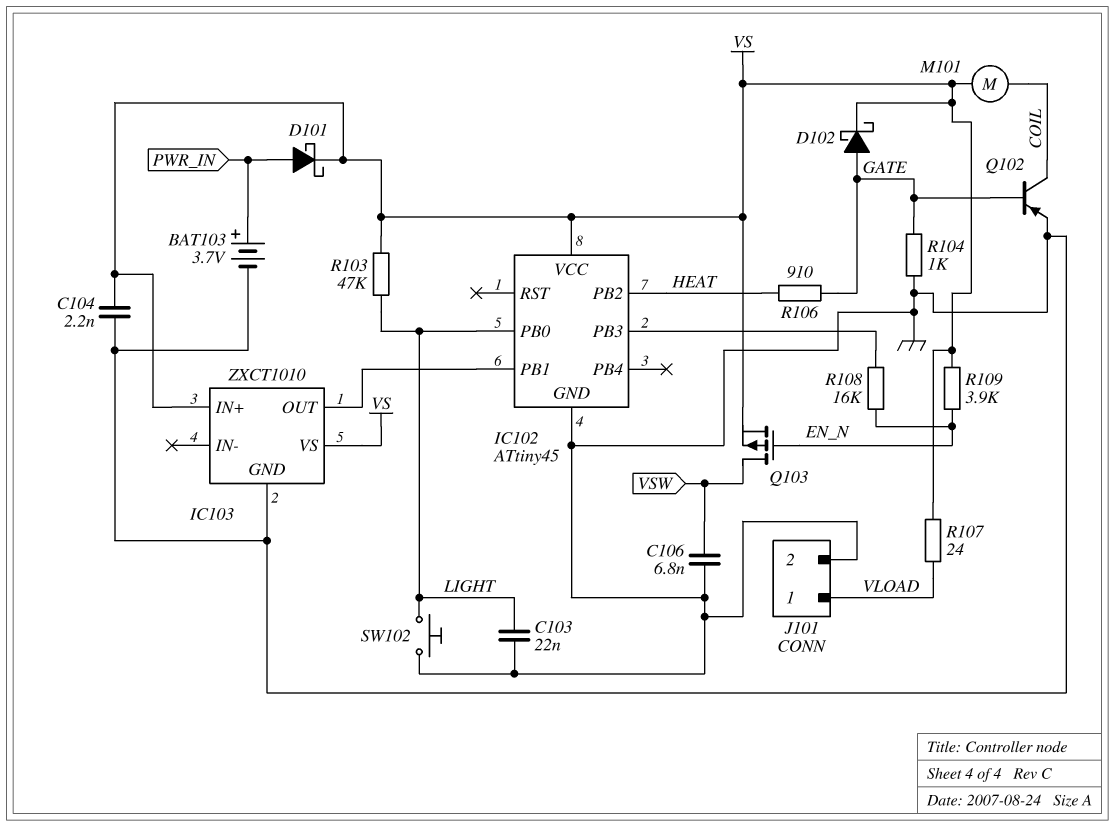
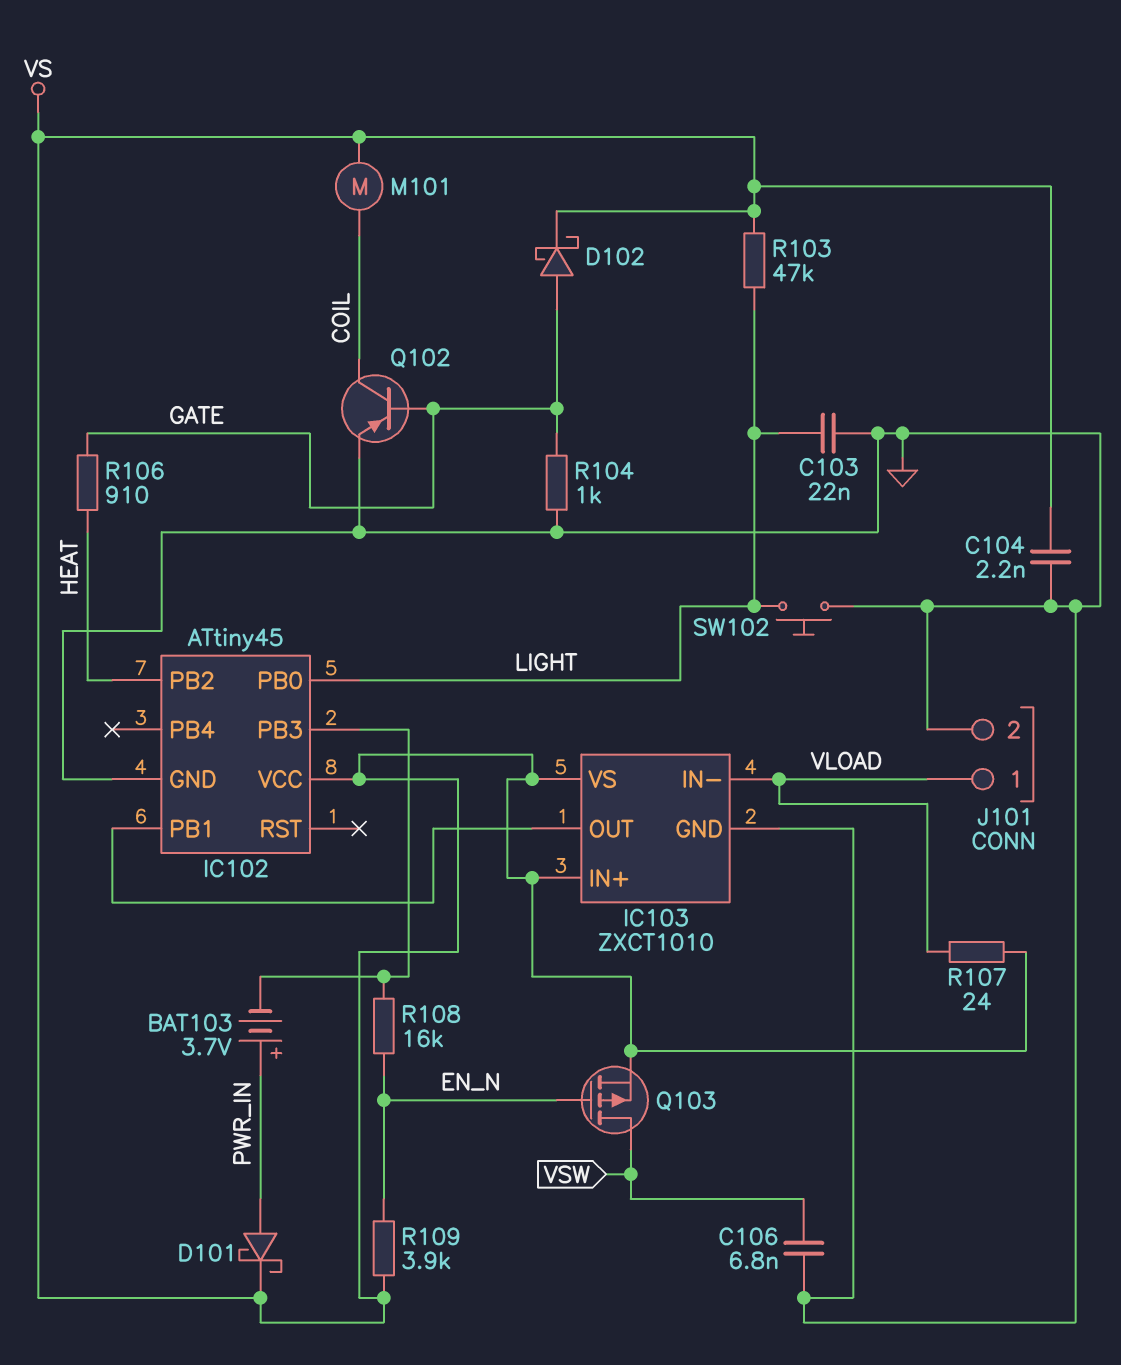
BAT103: 3.7V (plus PWR_IN, minus GND) -> 3.7V (plus PWR_IN, minus IC102/PB3)
IC103 pin IN-: none -> VLOAD

